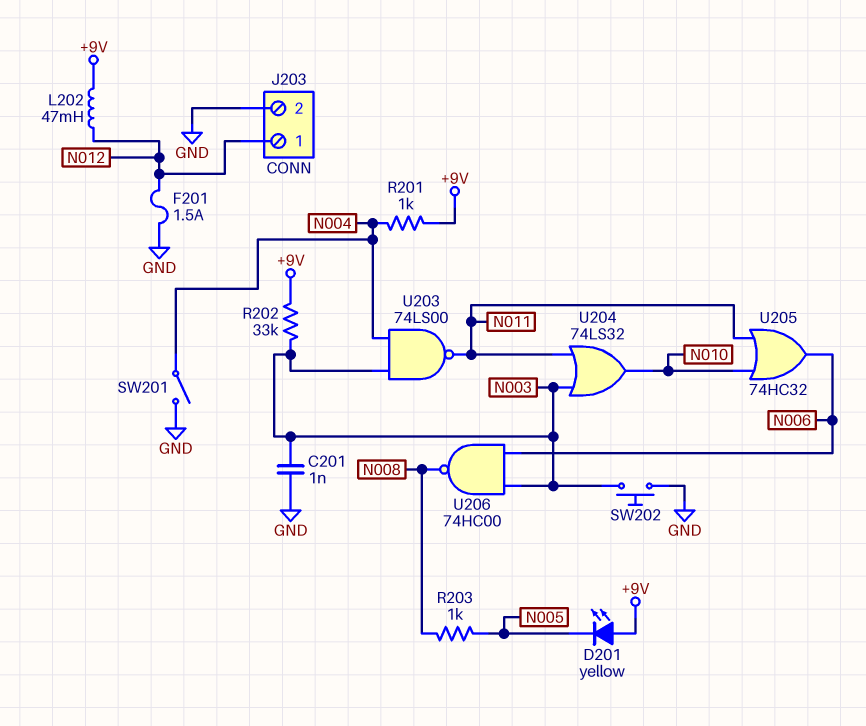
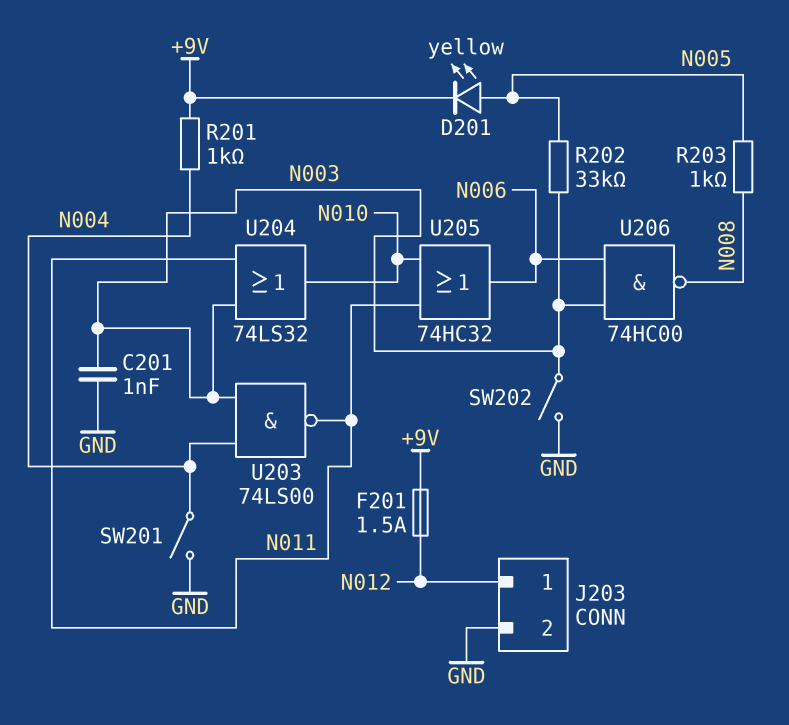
D201: LED yellow (A +9V, K N005) -> LED yellow (A N005, K +9V)
F201: 1.5A (GND, N012) -> 1.5A (+9V, N012)
L202: 47mH (+9V, N012) -> none
R202: 33k (+9V, N003) -> 33k (N003, N005)
SW202: button (GND, N003) -> switch (GND, N003)

